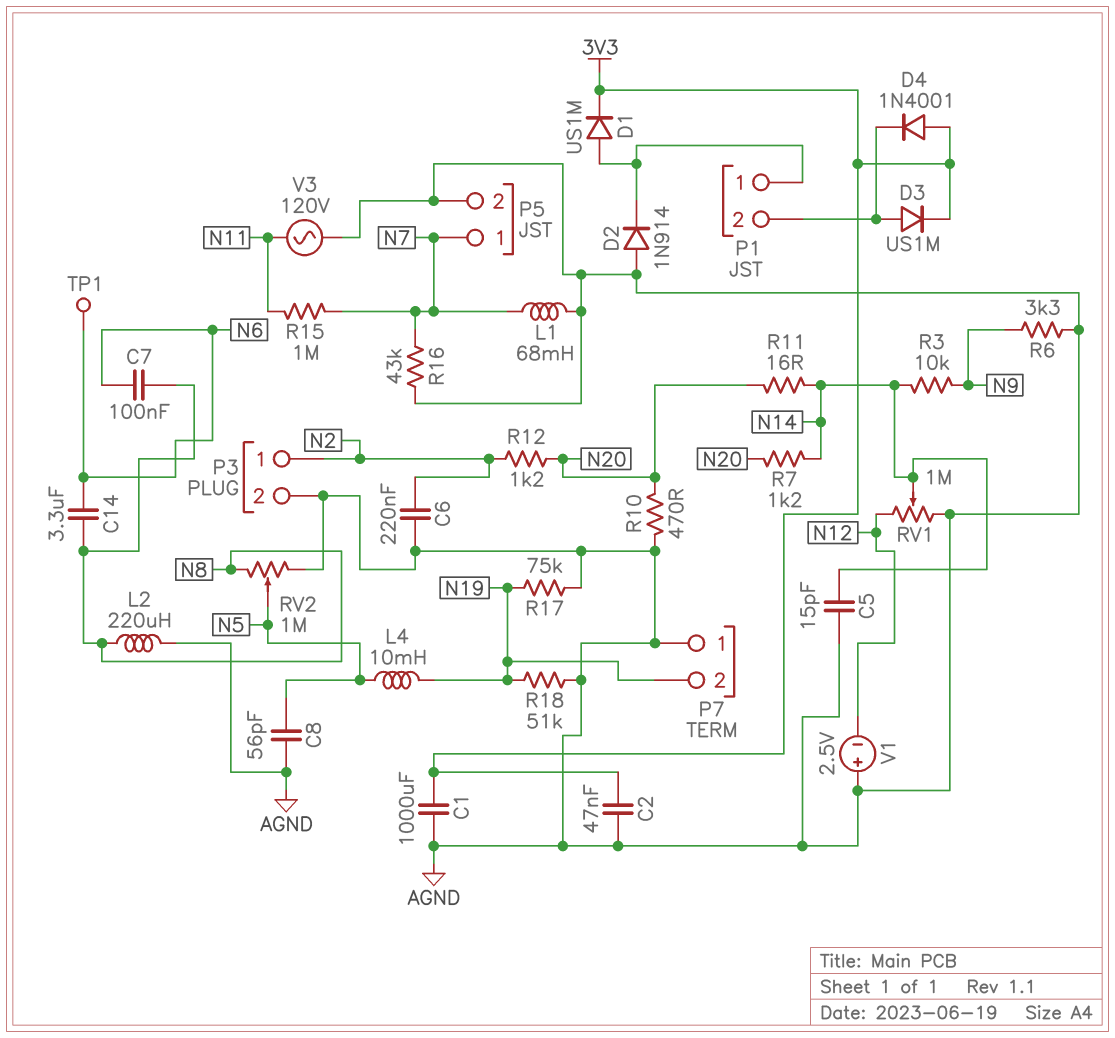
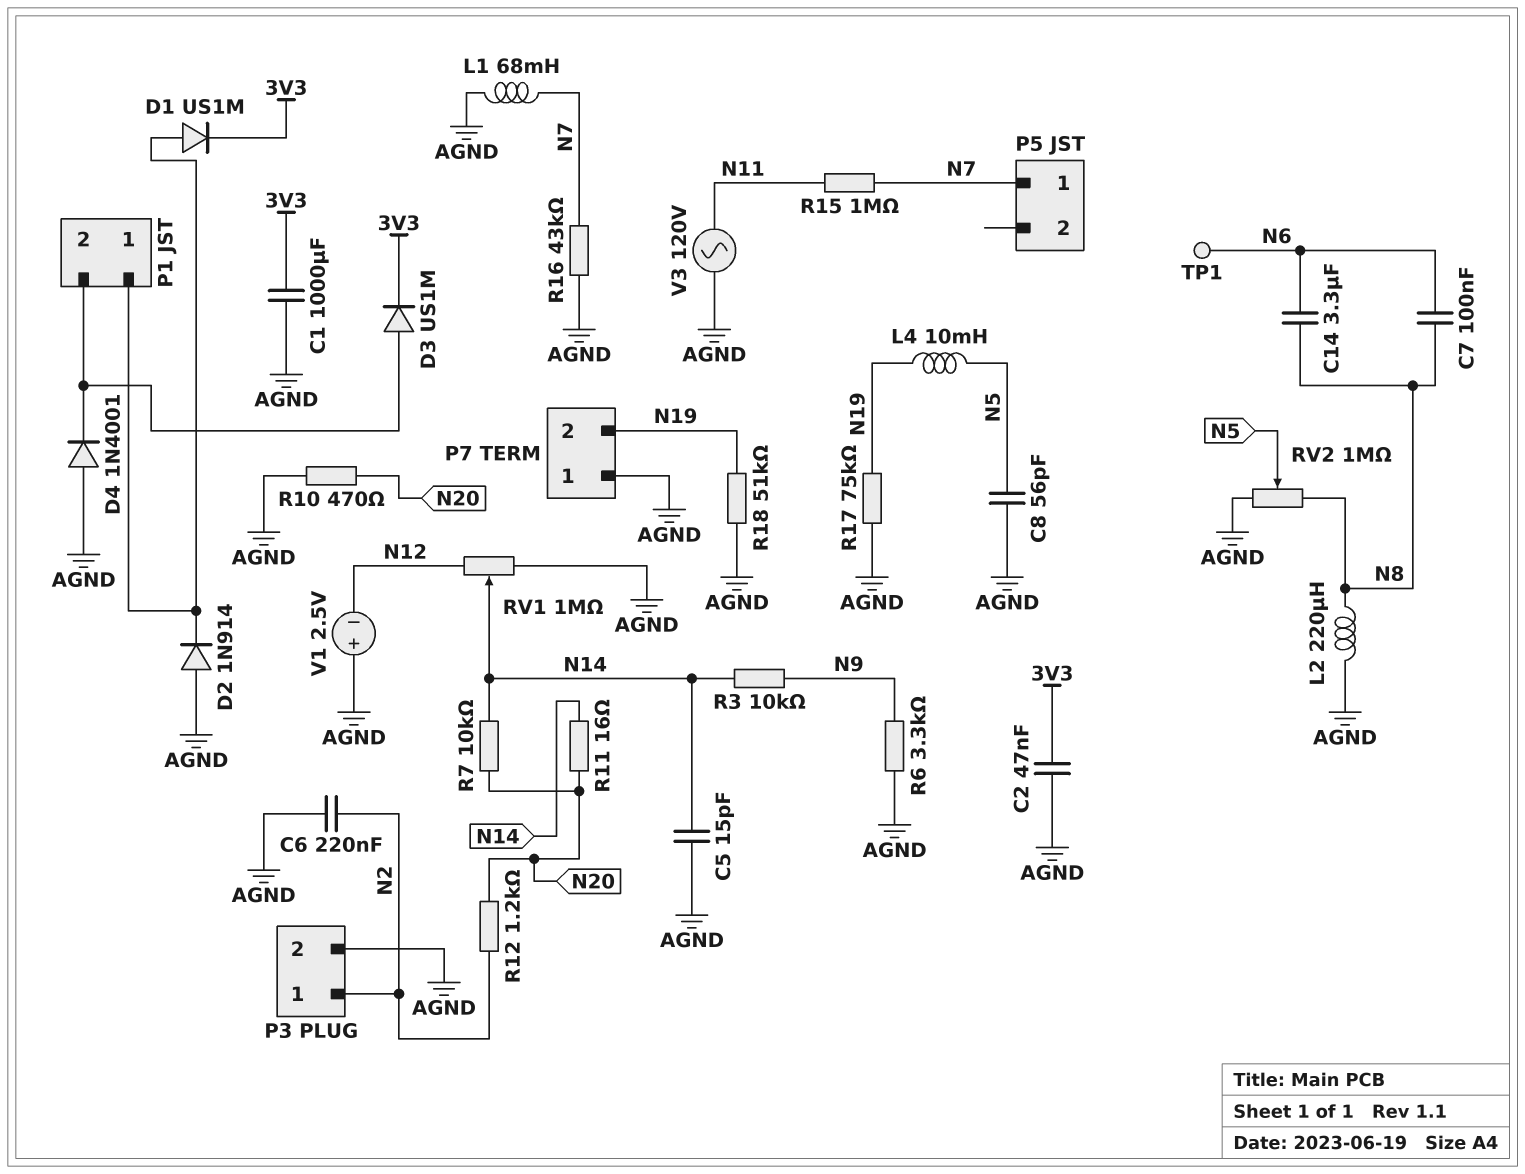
D4: diode 1N4001 (A 3V3, K P1/2) -> diode 1N4001 (A AGND, K P1/2)
P5 pin 2: AGND -> none
R7: 1.2k (N14, N20) -> 10k (N14, N20)

